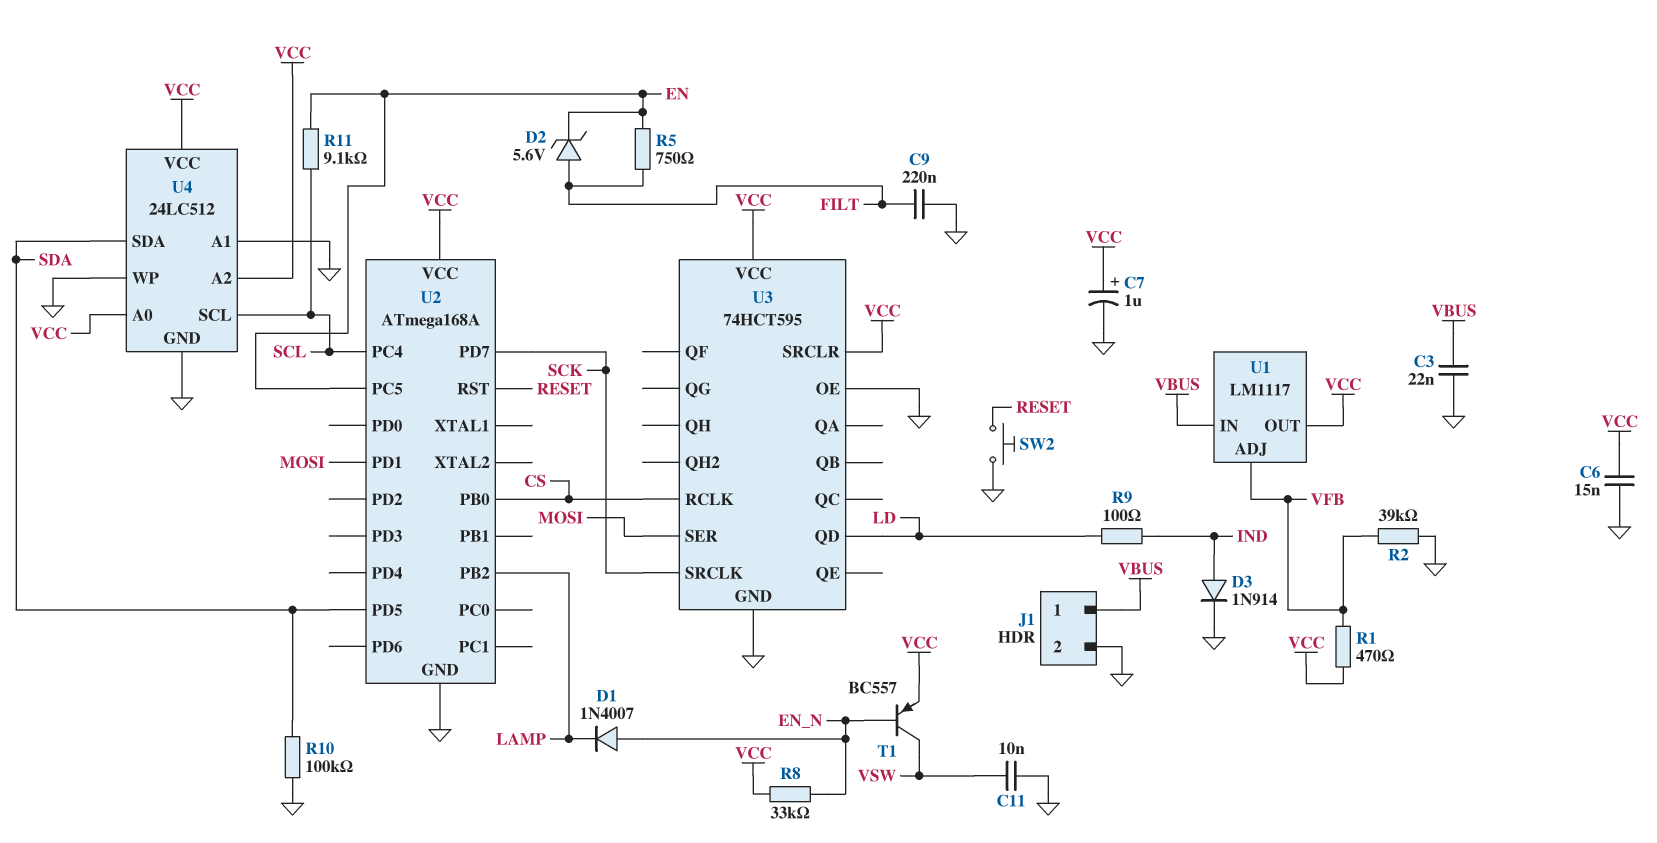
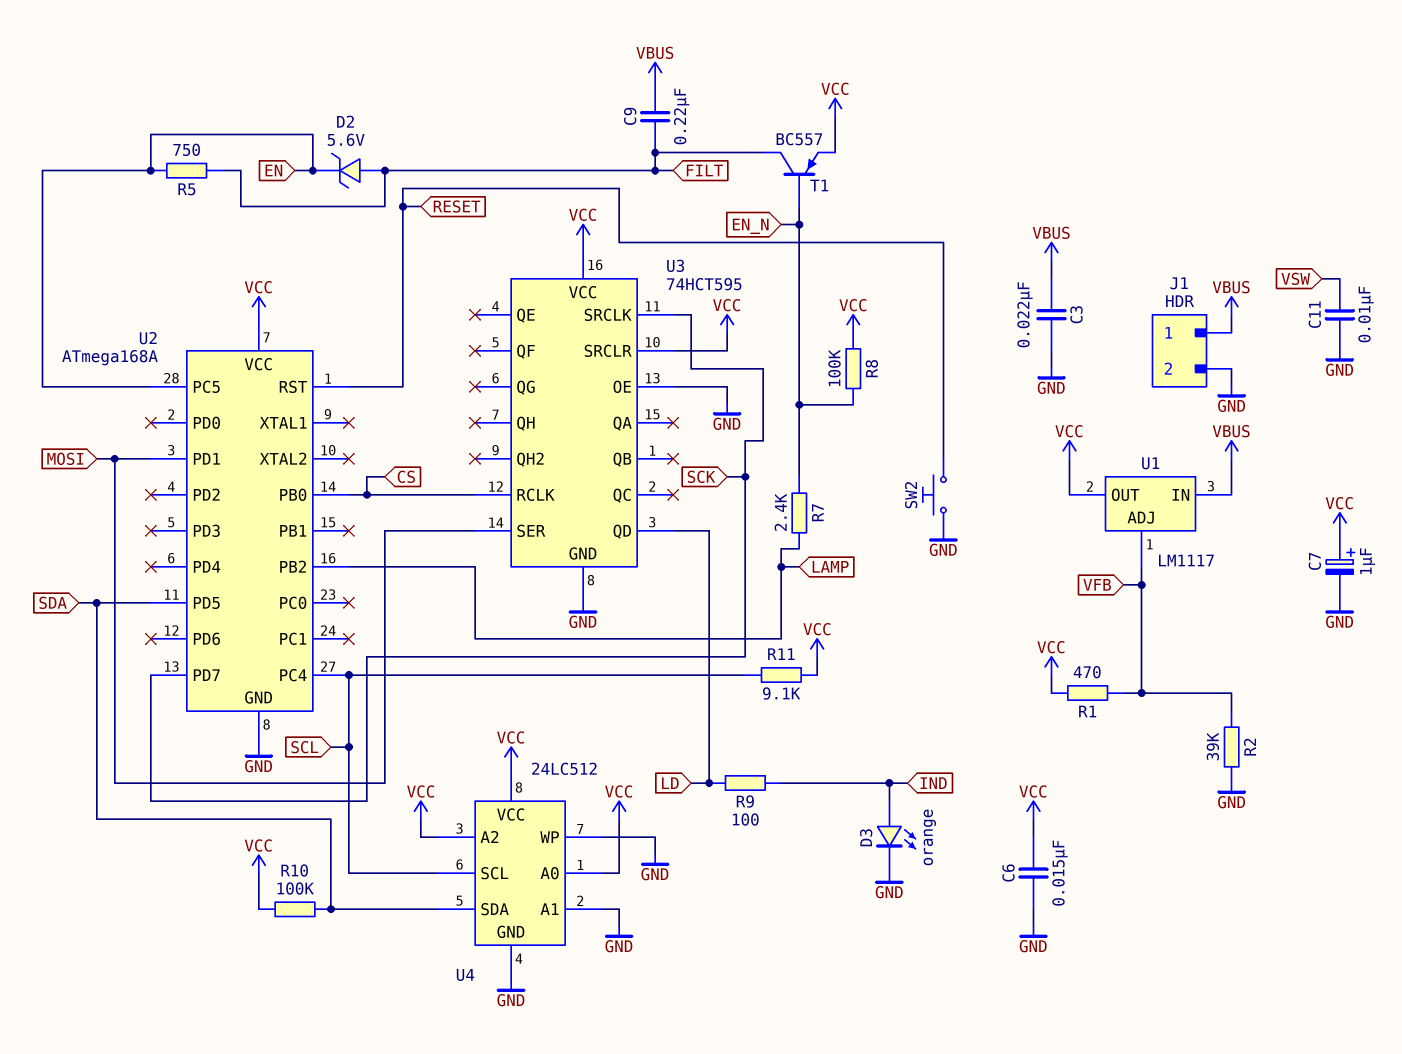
C9: 220nF (FILT, GND) -> 220nF (FILT, VBUS)
D1: diode 1N4007 (A EN_N, K LAMP) -> none
D3: diode 1N914 (A IND, K GND) -> LED orange (A IND, K GND)
R7: none -> 2.4k (EN_N, LAMP)
R8: 33k (EN_N, VCC) -> 100k (EN_N, VCC)
R10: 100k (GND, SDA) -> 100k (SDA, VCC)
R11: 9.1k (EN, SCL) -> 9.1k (SCL, VCC)
T1: PNP BC557 (B EN_N, C VSW, E VCC) -> PNP BC557 (B EN_N, C FILT, E VCC)

